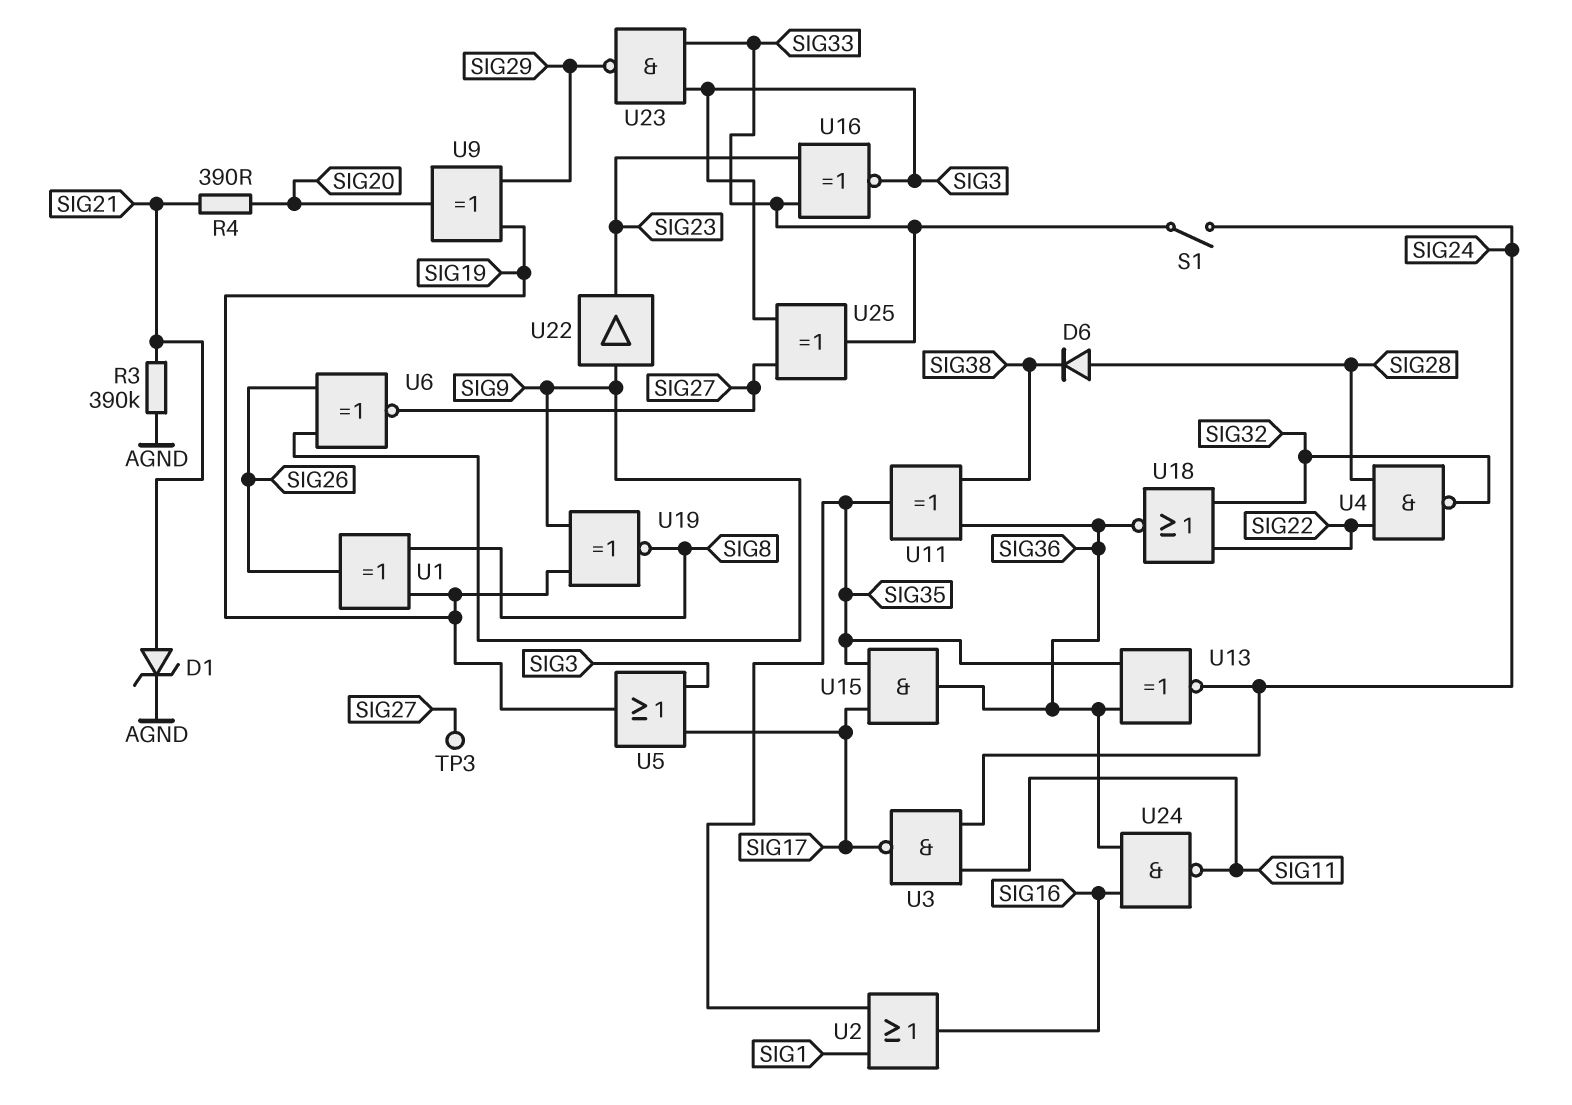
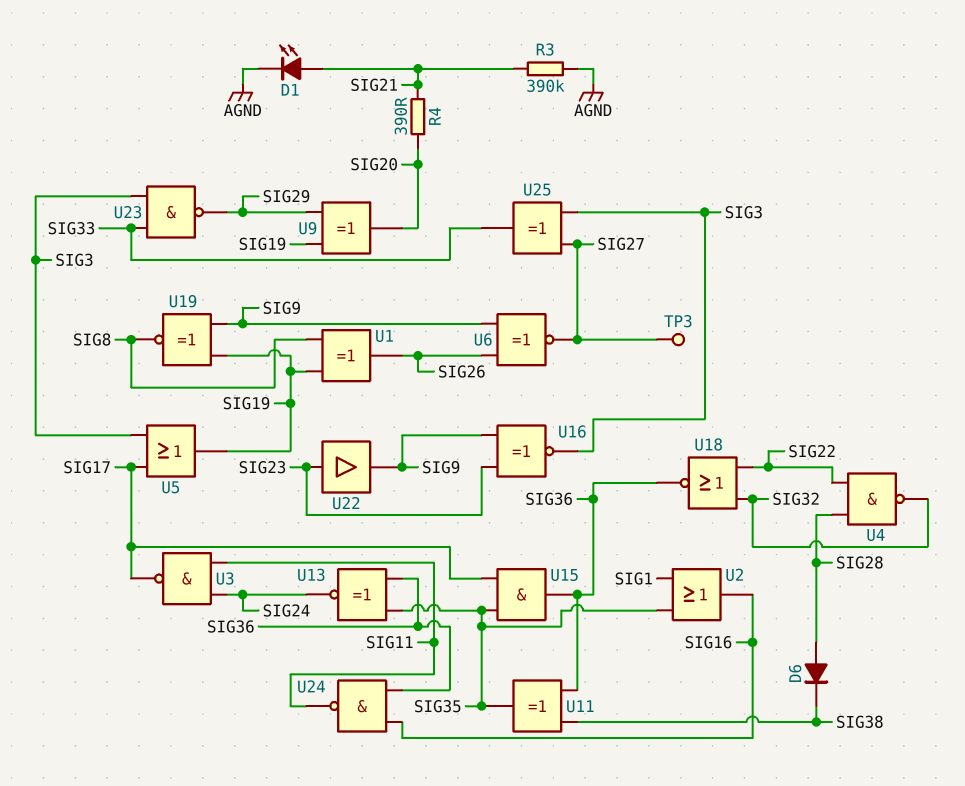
D1: zener (A SIG21, K AGND) -> LED (A SIG21, K AGND)
S1: switch (SIG24, SIG33) -> none
U16: XNOR (in SIG23, in SIG33, out SIG3) -> XNOR (in SIG9, in SIG23, out SIG3)
U22: buffer (in SIG9, out SIG23) -> buffer (in SIG23, out SIG9)

